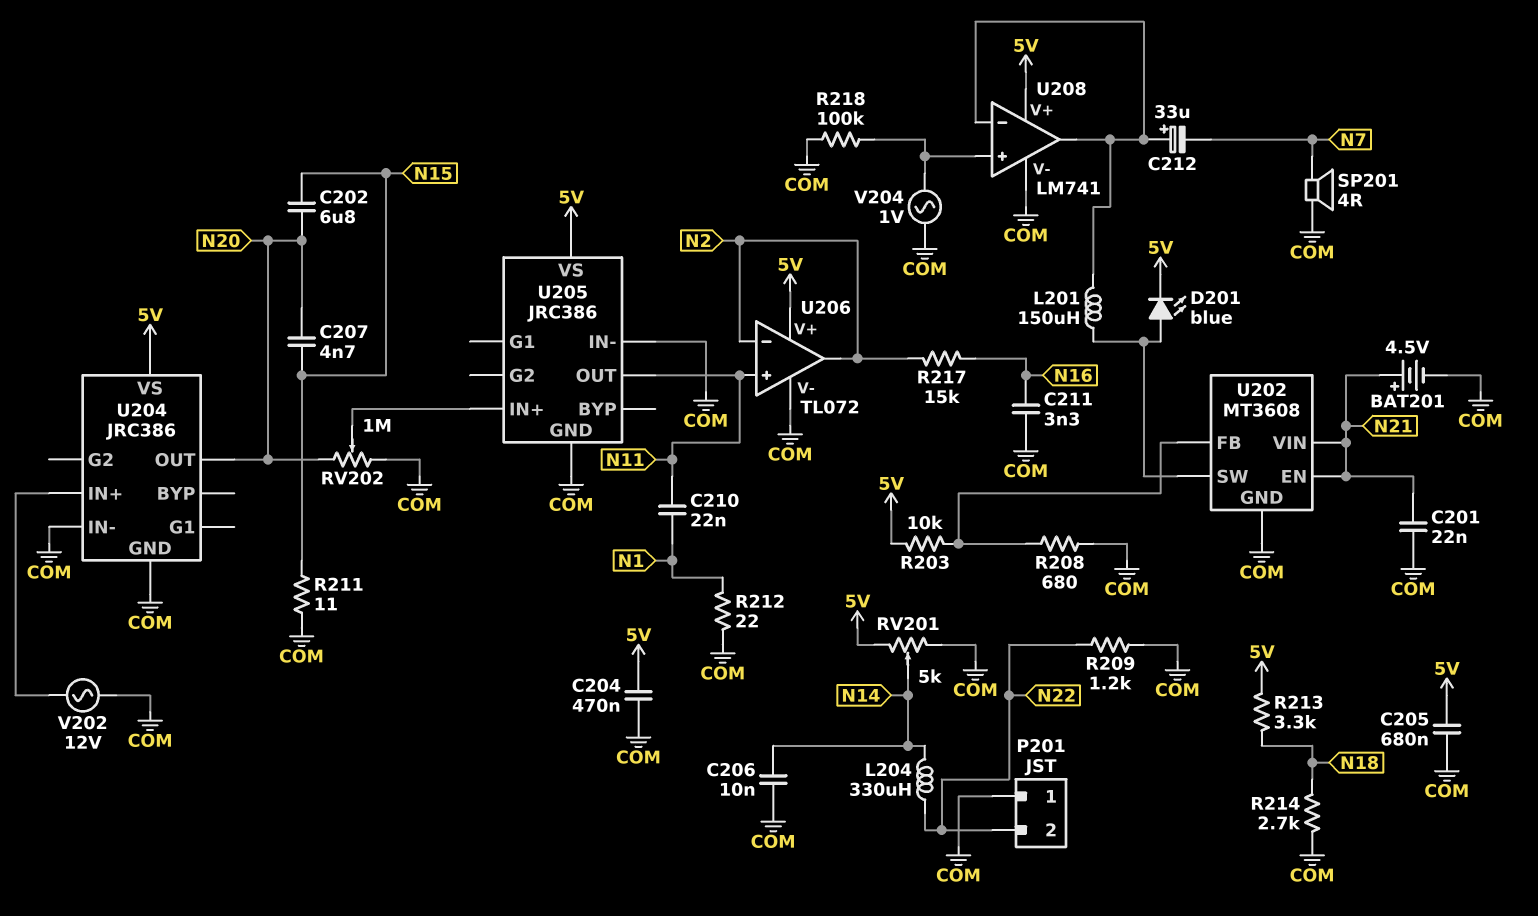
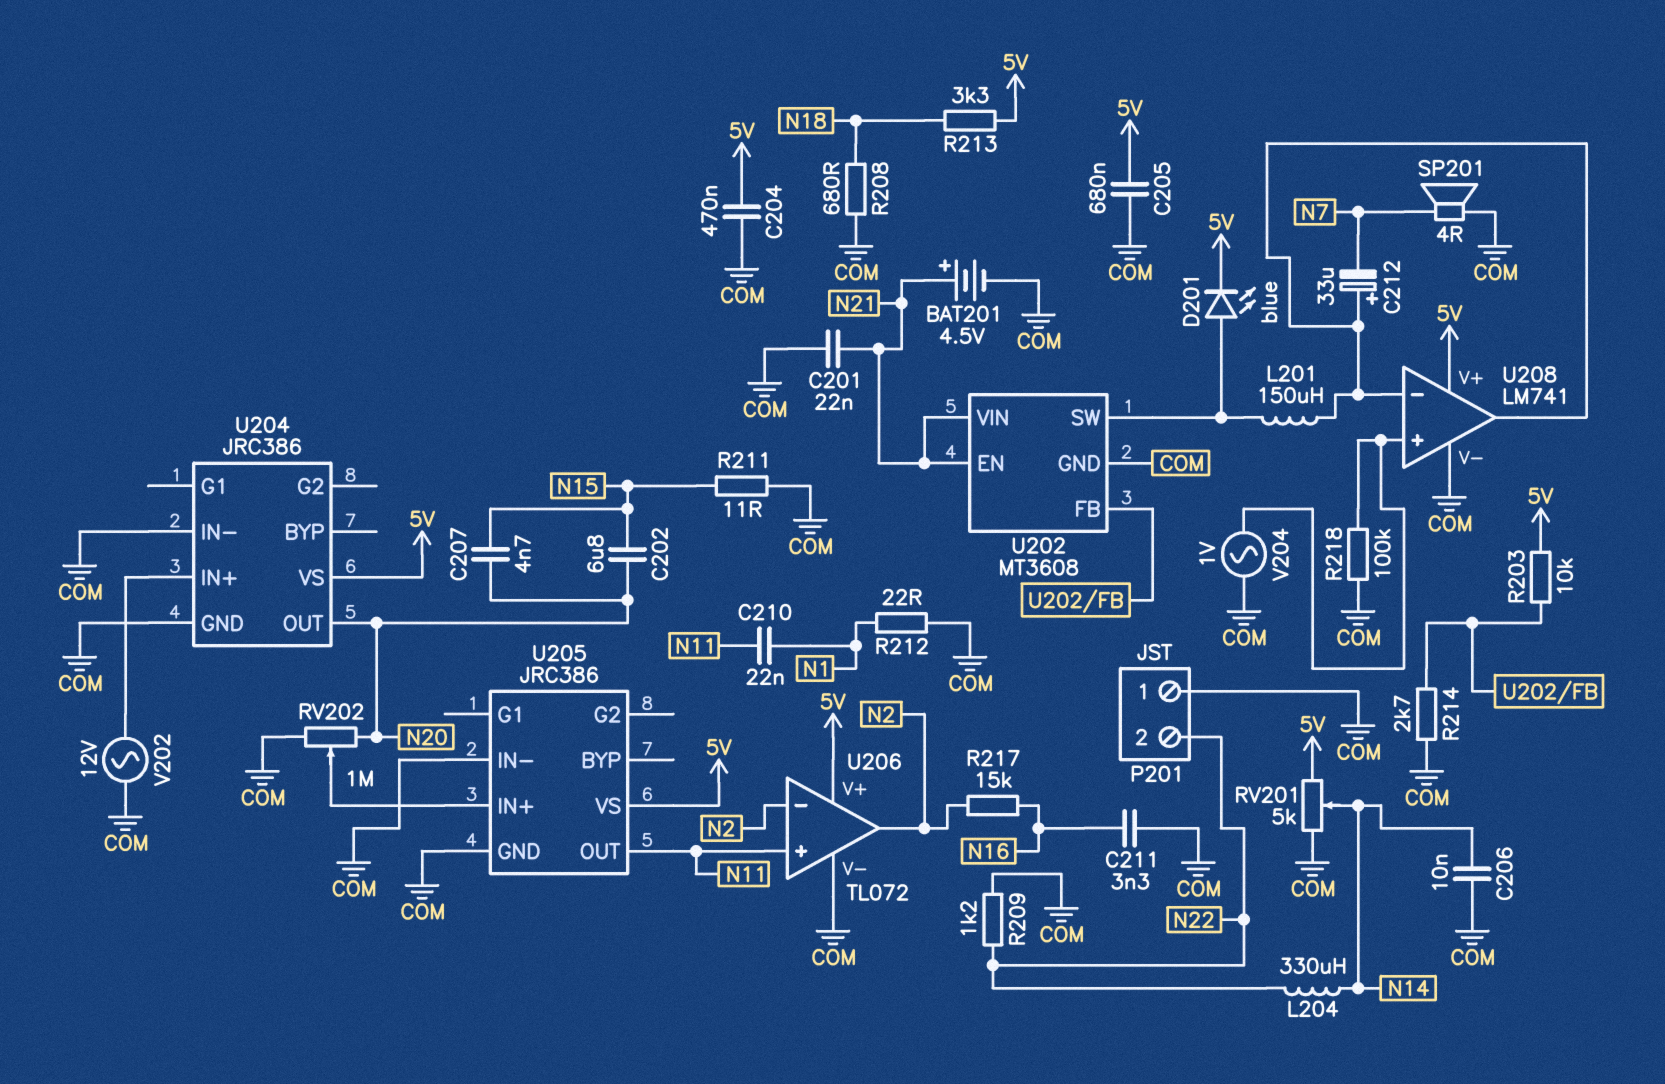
R208: 680 (COM, U202/FB) -> 680 (COM, N18)
R214: 2.7k (COM, N18) -> 2.7k (COM, U202/FB)

